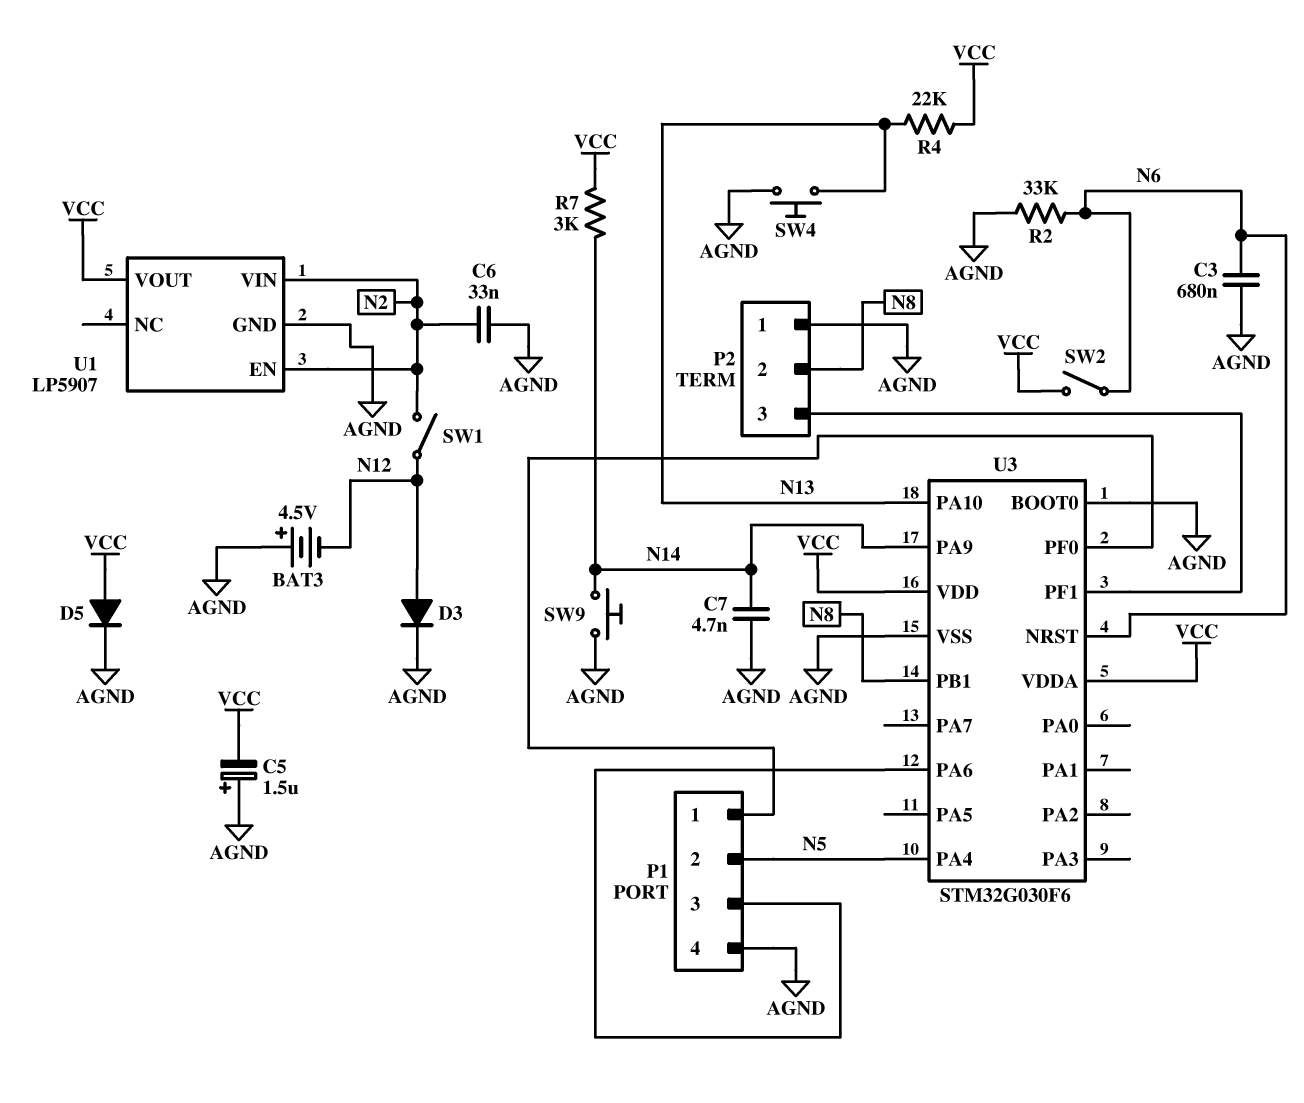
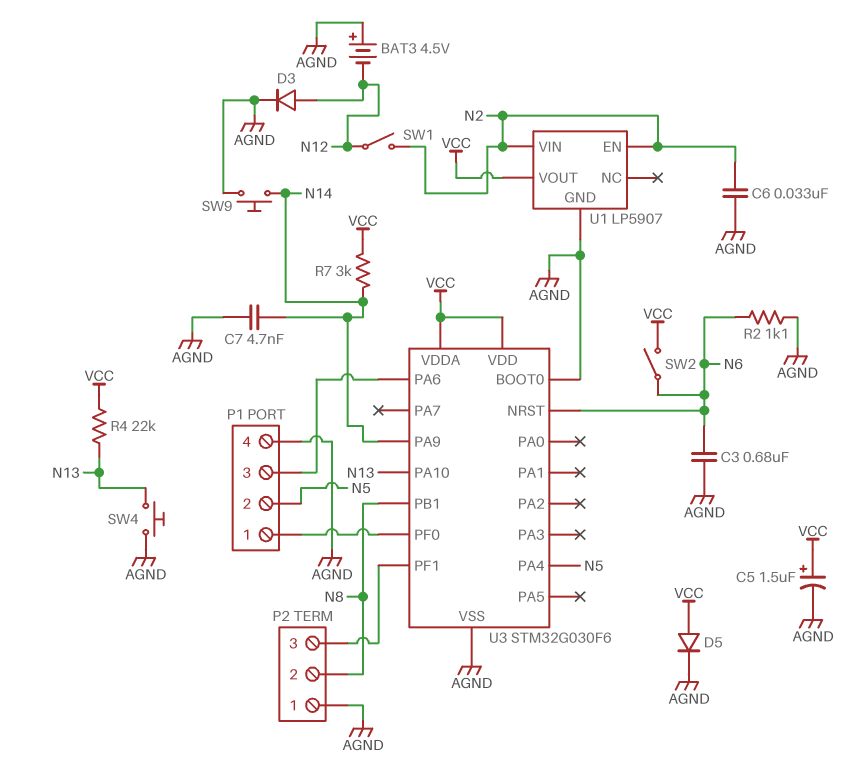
C5: 1.5uF (plus AGND, minus VCC) -> 1.5uF (plus VCC, minus AGND)
R2: 33k (AGND, N6) -> 1.1k (AGND, N6)

